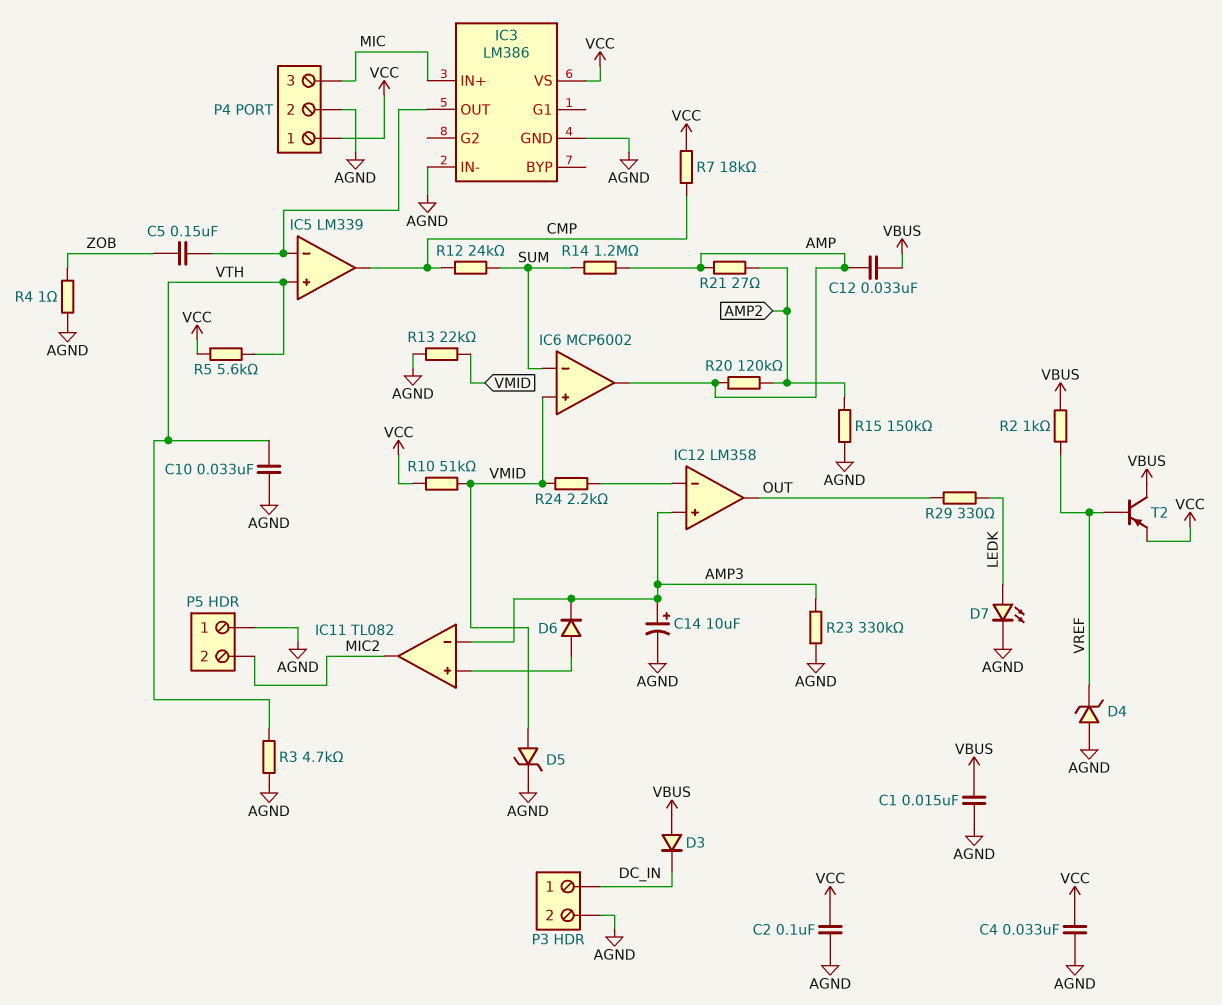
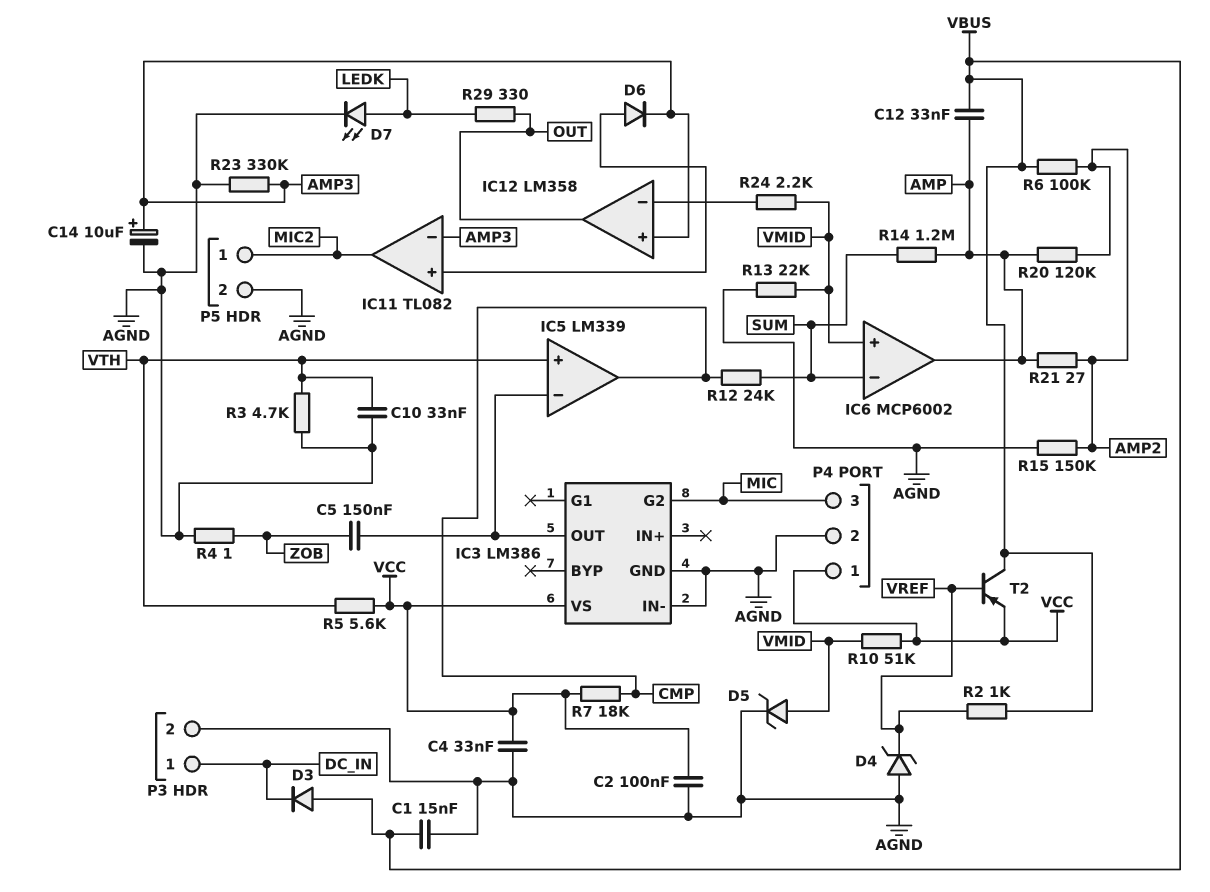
IC3 pin G2: none -> MIC
IC3 pin IN+: MIC -> none
P5 pin 1: AGND -> MIC2
P5 pin 2: MIC2 -> AGND
R6: none -> 100k (AMP2, VBUS)

